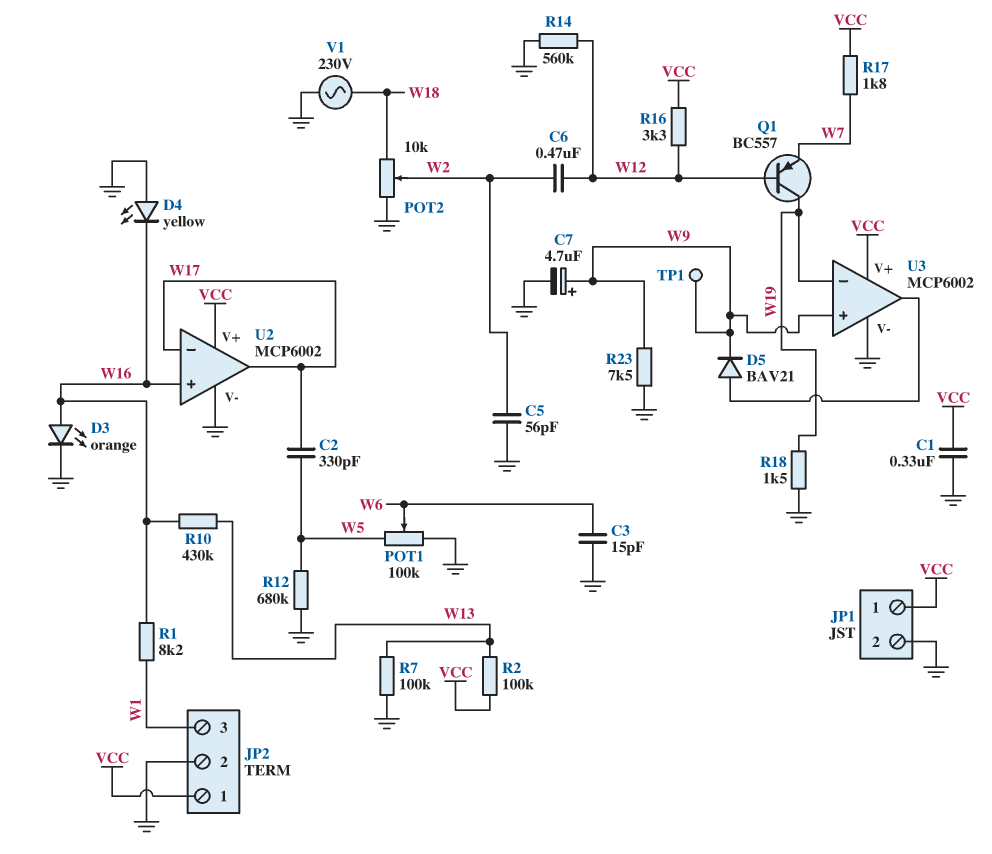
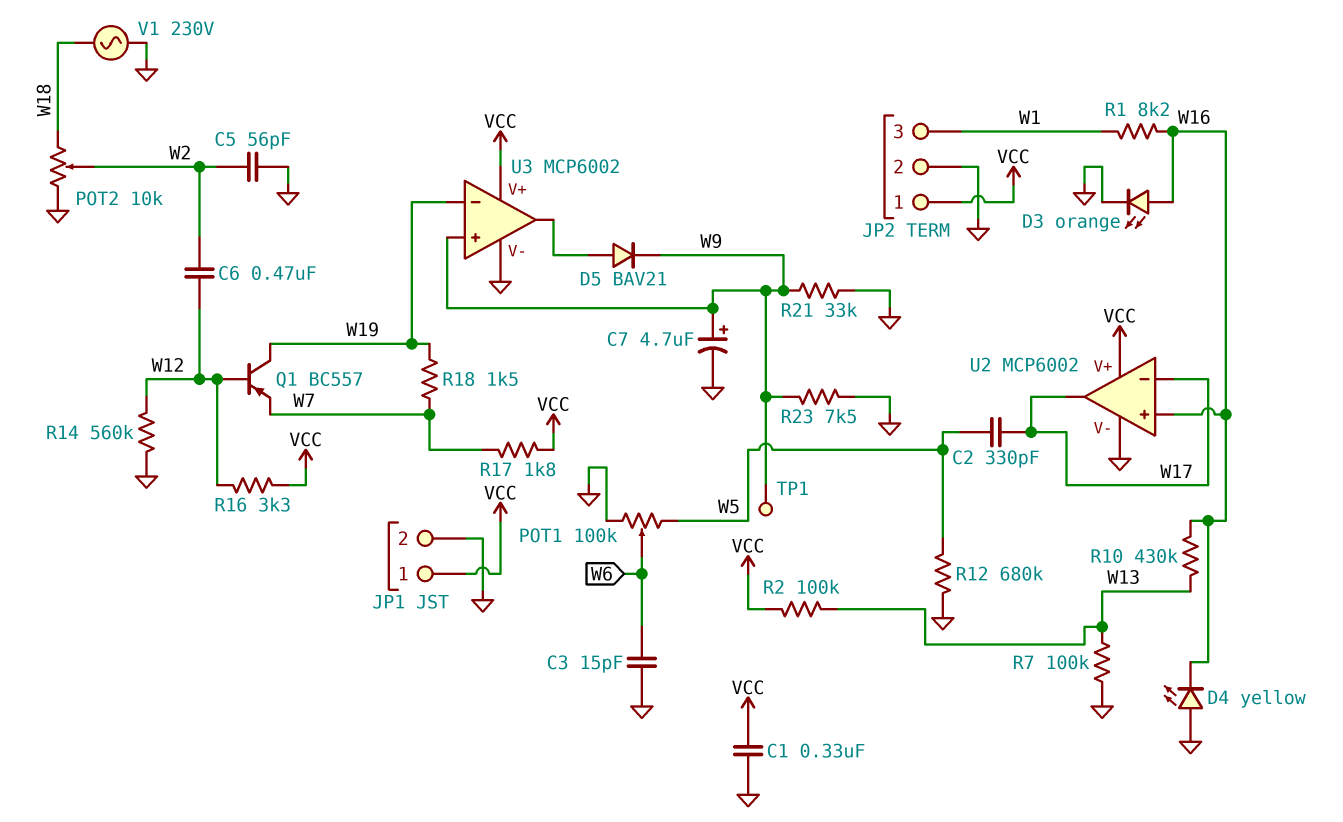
R18: 1.5k (GND, W19) -> 1.5k (W7, W19)
R21: none -> 33k (GND, W9)

